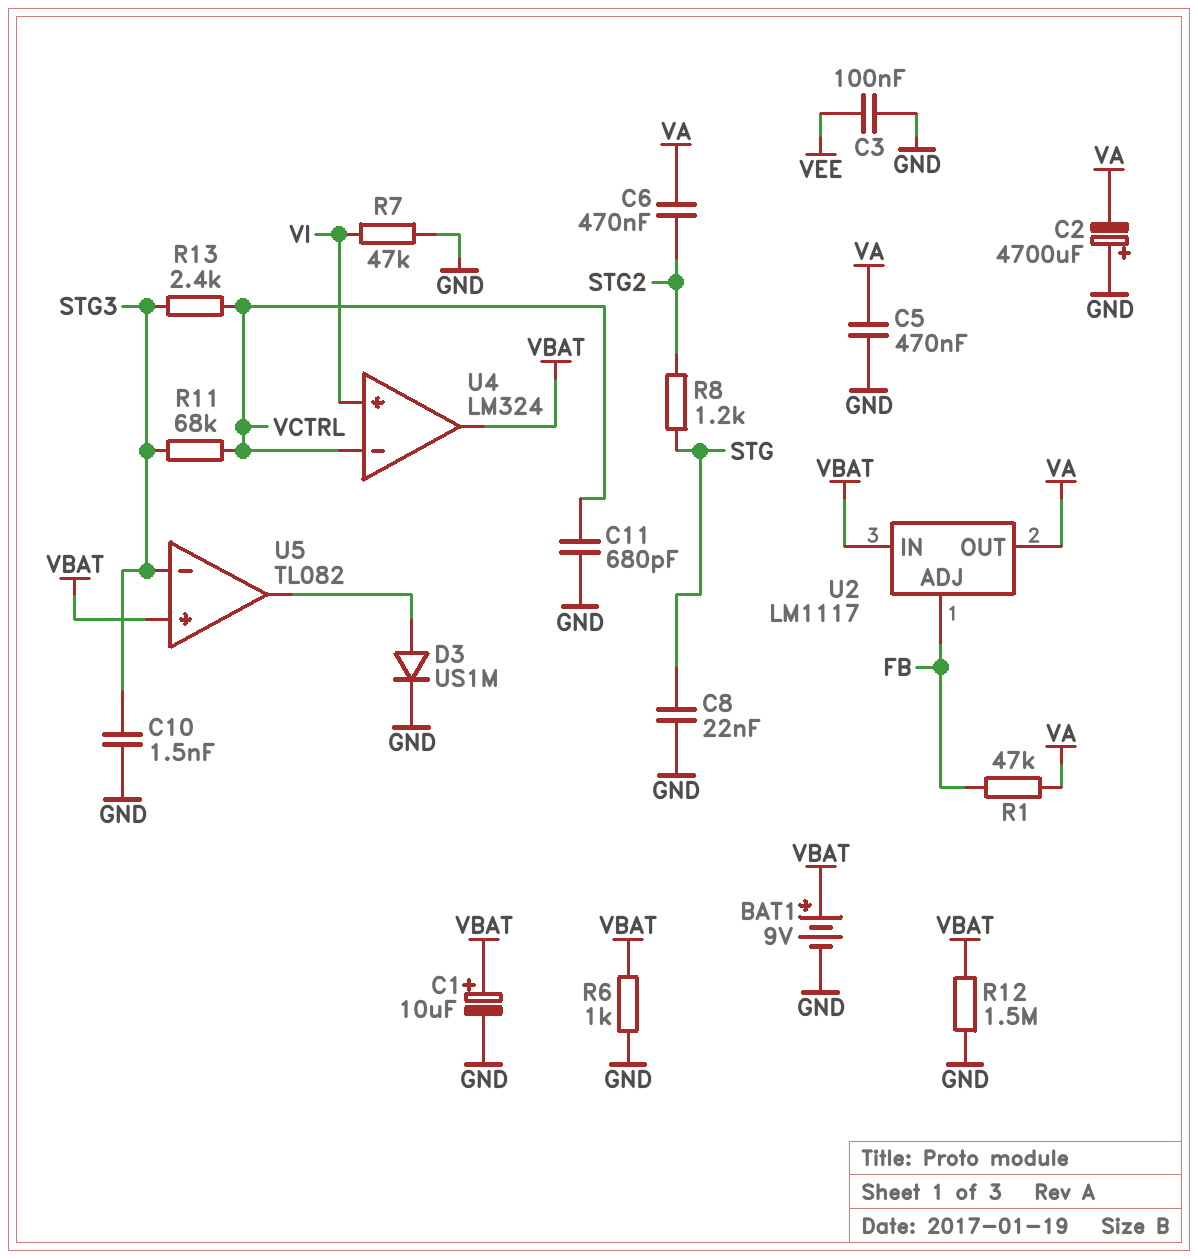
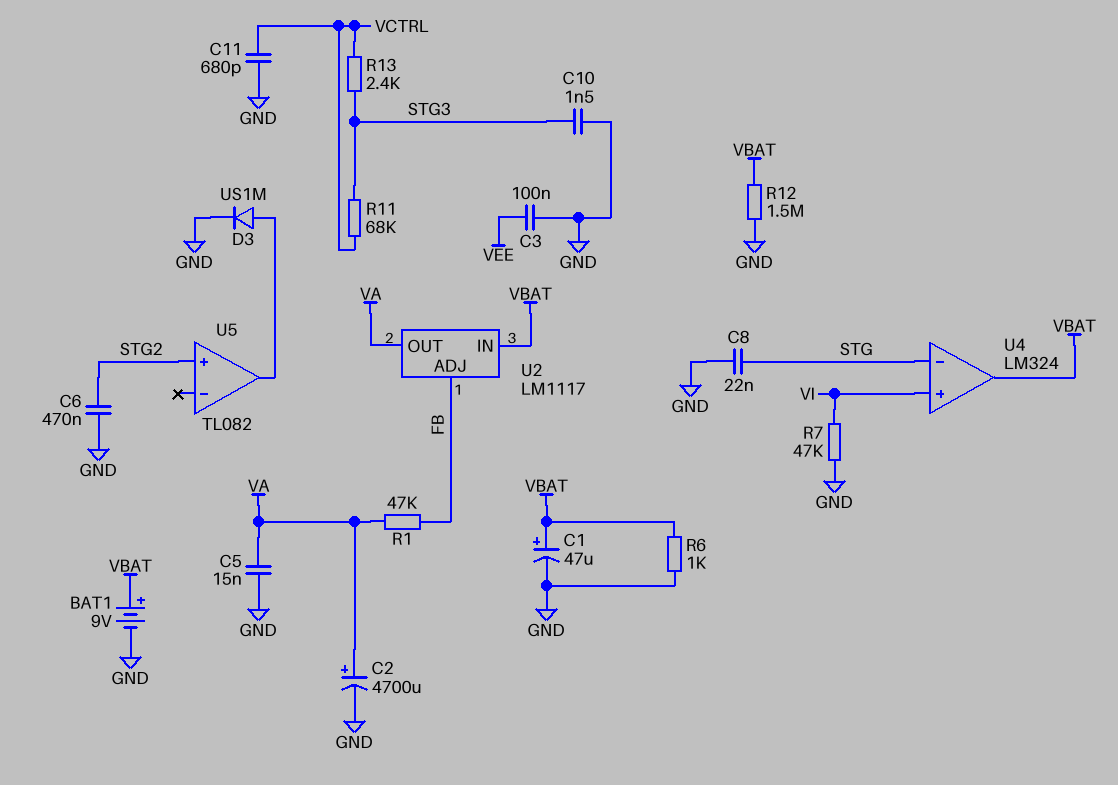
C1: 10uF (plus VBAT, minus GND) -> 47uF (plus VBAT, minus GND)
C2: 4700uF (plus GND, minus VA) -> 4700uF (plus VA, minus GND)
C5: 470nF (GND, VA) -> 15nF (GND, VA)
C6: 470nF (STG2, VA) -> 470nF (GND, STG2)
R8: 1.2k (STG, STG2) -> none
U4 pin in-: VCTRL -> STG
U5 pin in+: VBAT -> STG2
U5 pin in-: STG3 -> none

